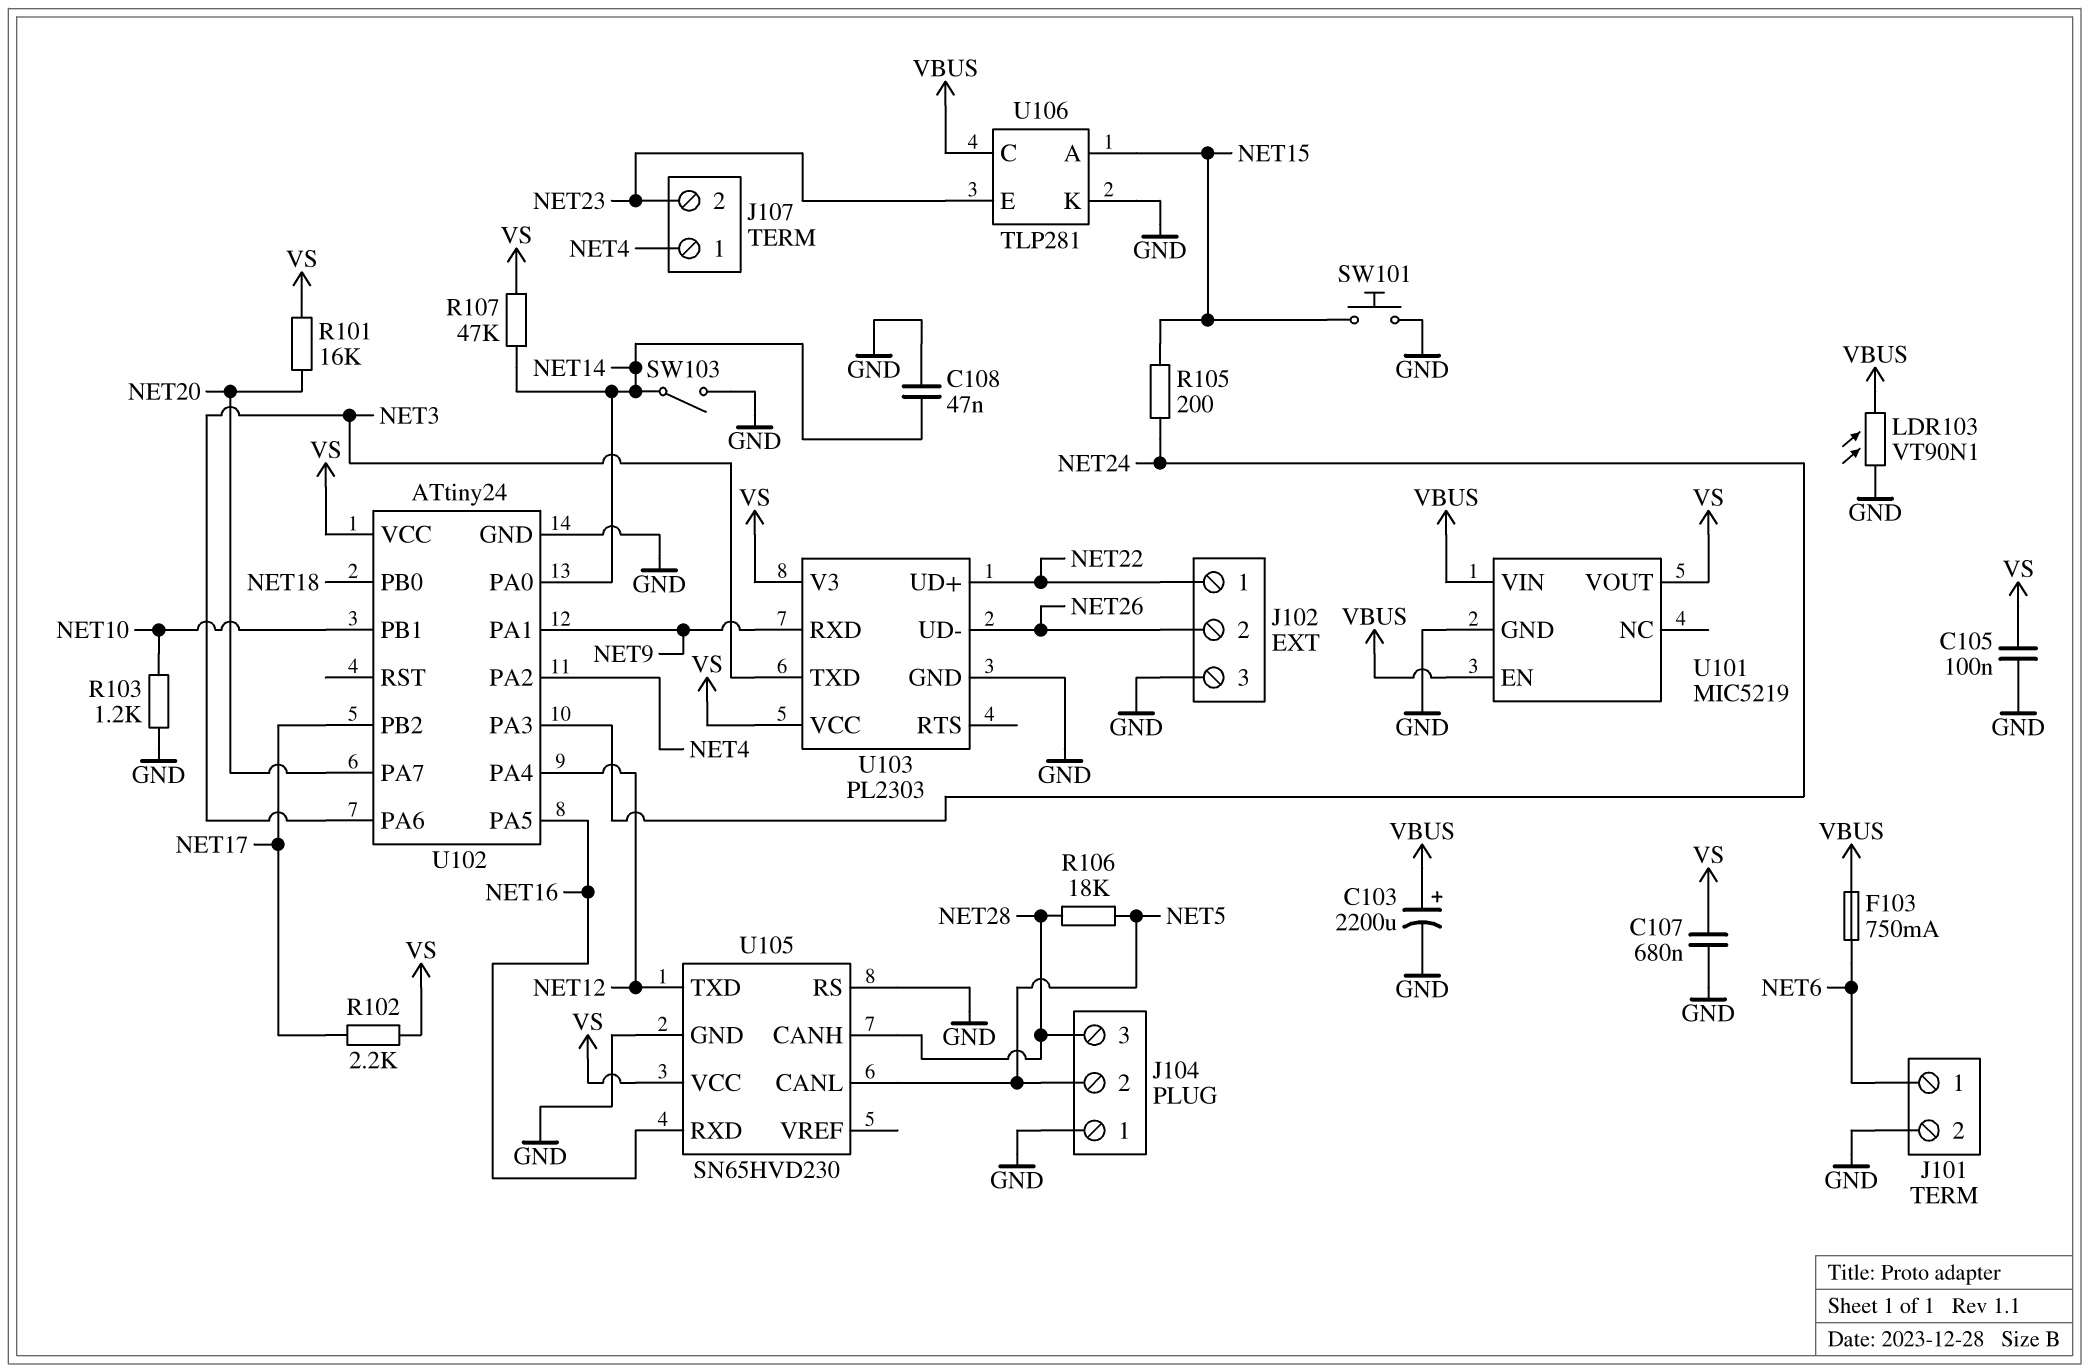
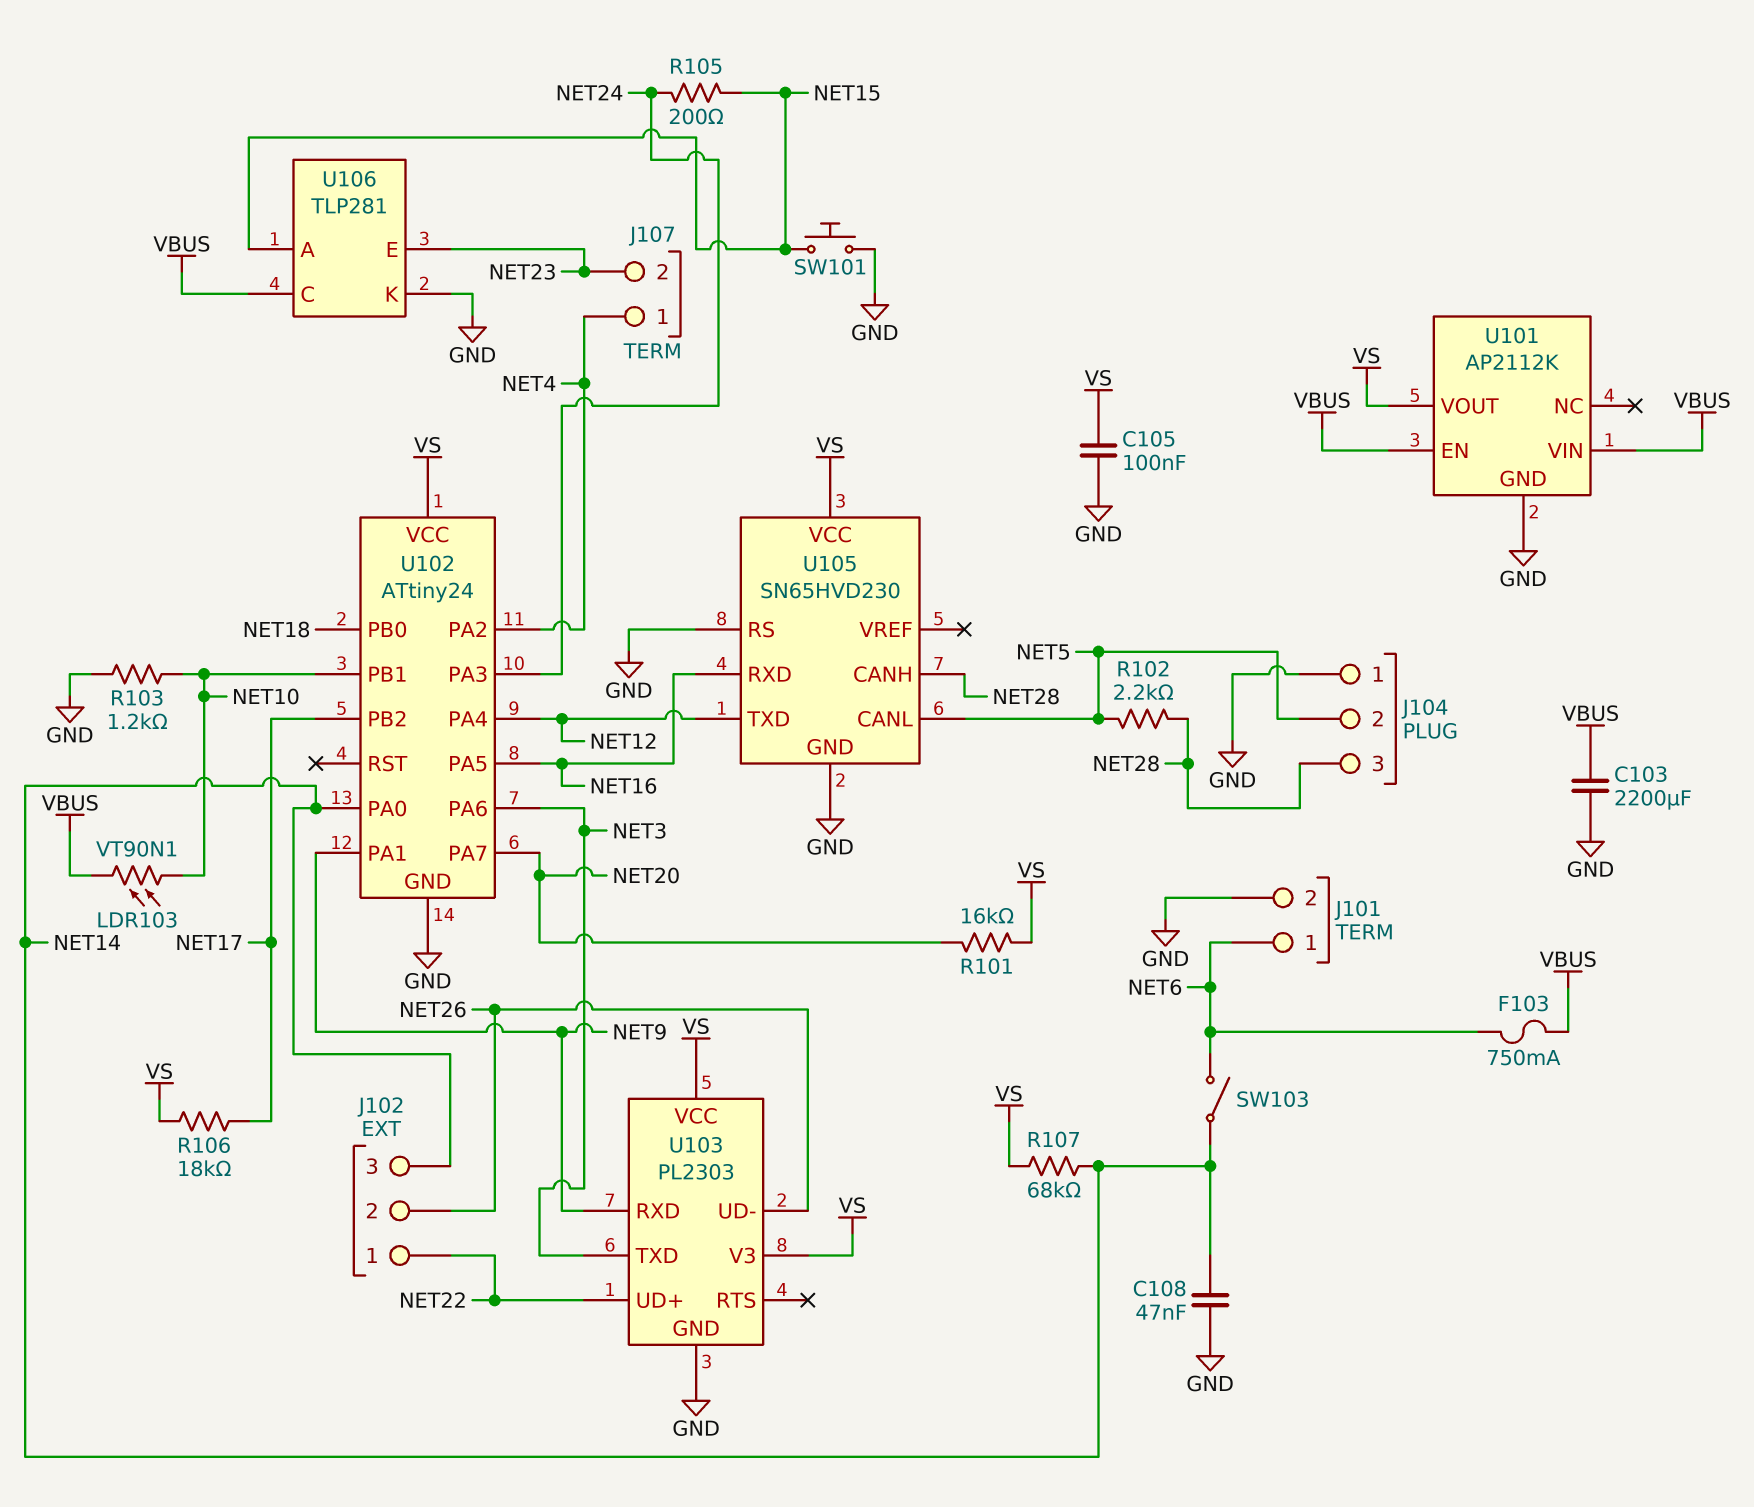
C103: 2200uF (plus VBUS, minus GND) -> 2200uF (GND, VBUS)
C107: 680nF (GND, VS) -> none
J102 pin 3: GND -> NET14
LDR103: VT90N1 (GND, VBUS) -> VT90N1 (NET10, VBUS)
R102: 2.2k (NET17, VS) -> 2.2k (NET5, NET28)
R106: 18k (NET5, NET28) -> 18k (NET17, VS)
R107: 47k (NET14, VS) -> 68k (NET14, VS)
SW103: switch (GND, NET14) -> switch (NET6, NET14)
U101: MIC5219 -> AP2112K

